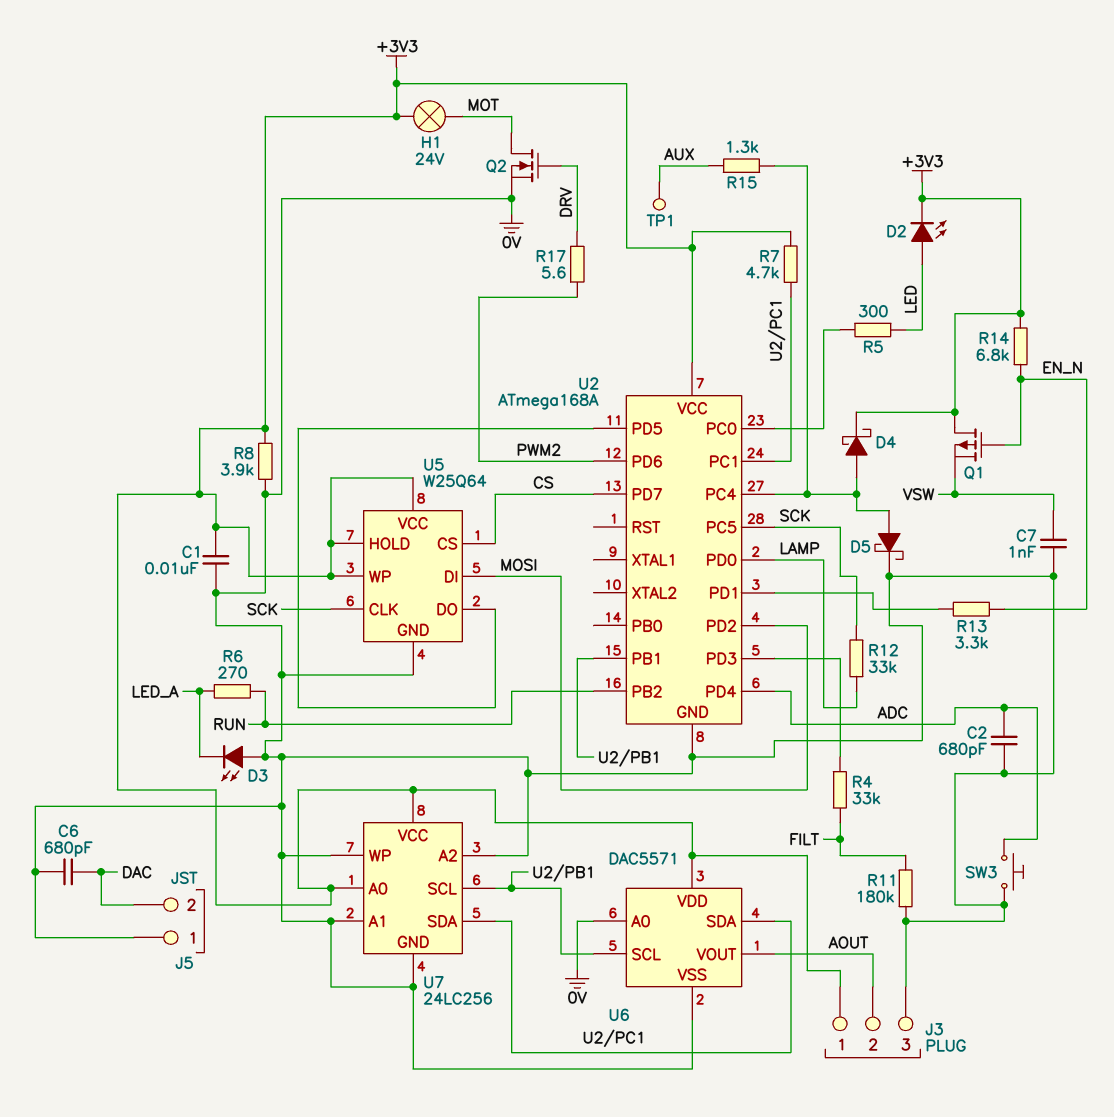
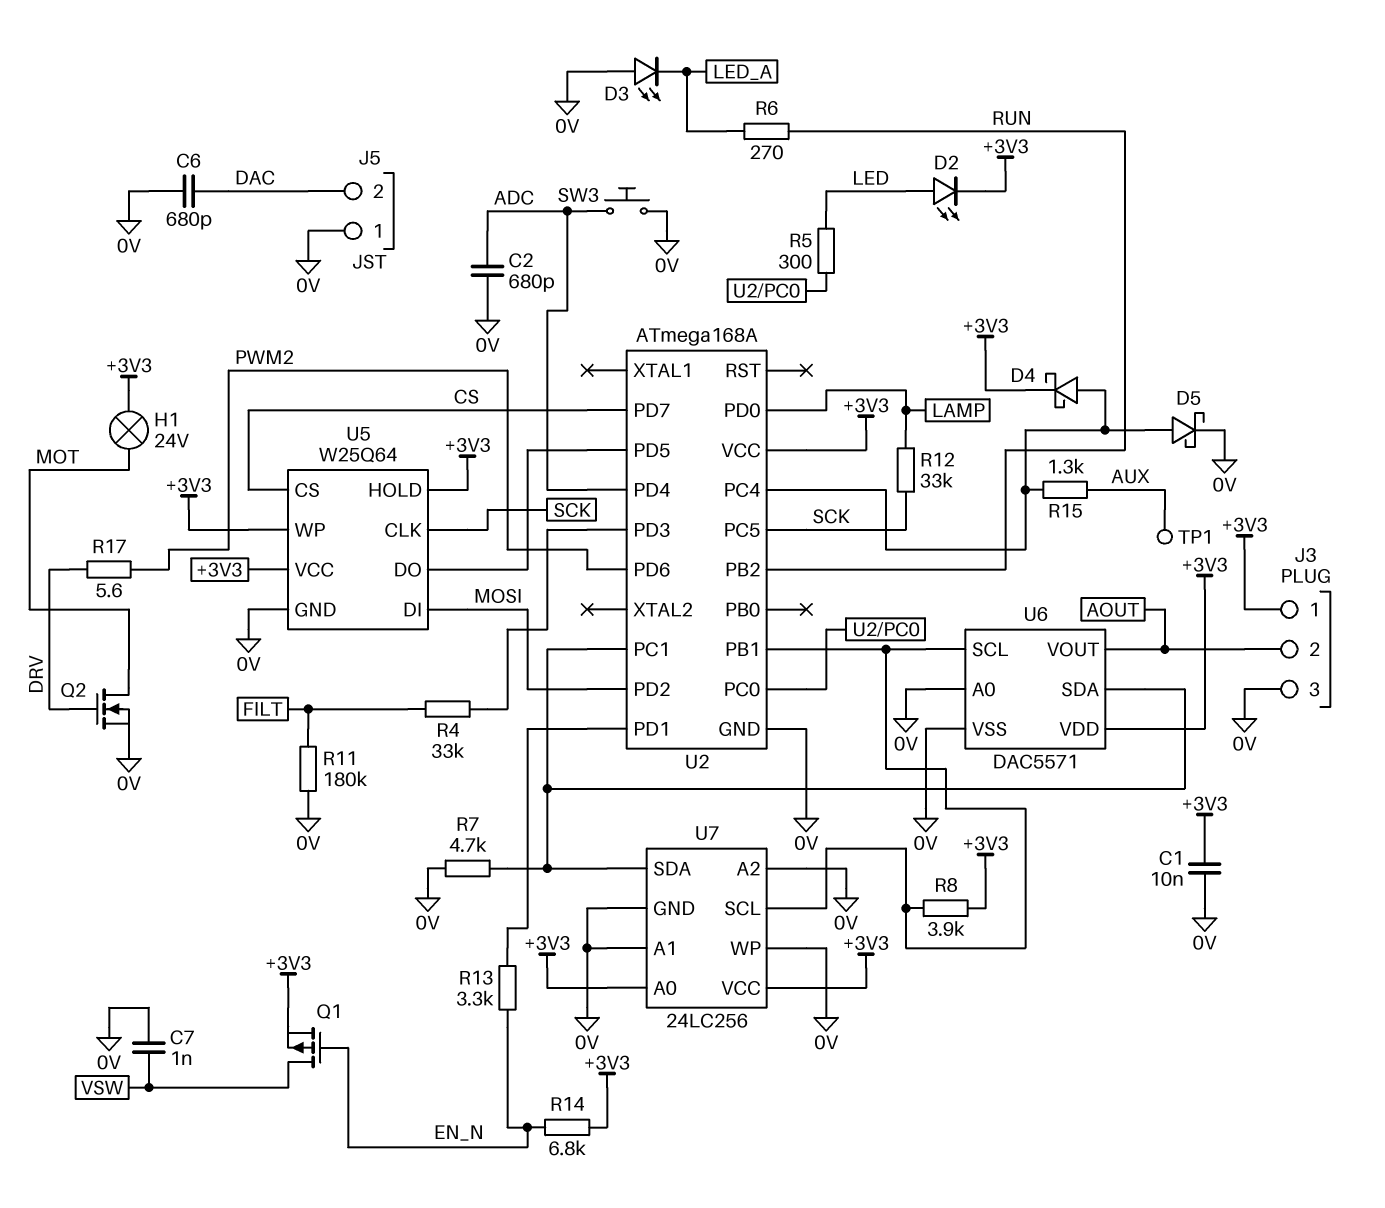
Q1: PMOS (G EN_N, D +3V3, S VSW) -> PMOS (G EN_N, D VSW, S +3V3)
R7: 4.7k (+3V3, U2/PC1) -> 4.7k (0V, U2/PC1)
R8: 3.9k (+3V3, 0V) -> 3.9k (+3V3, U2/PB1)

